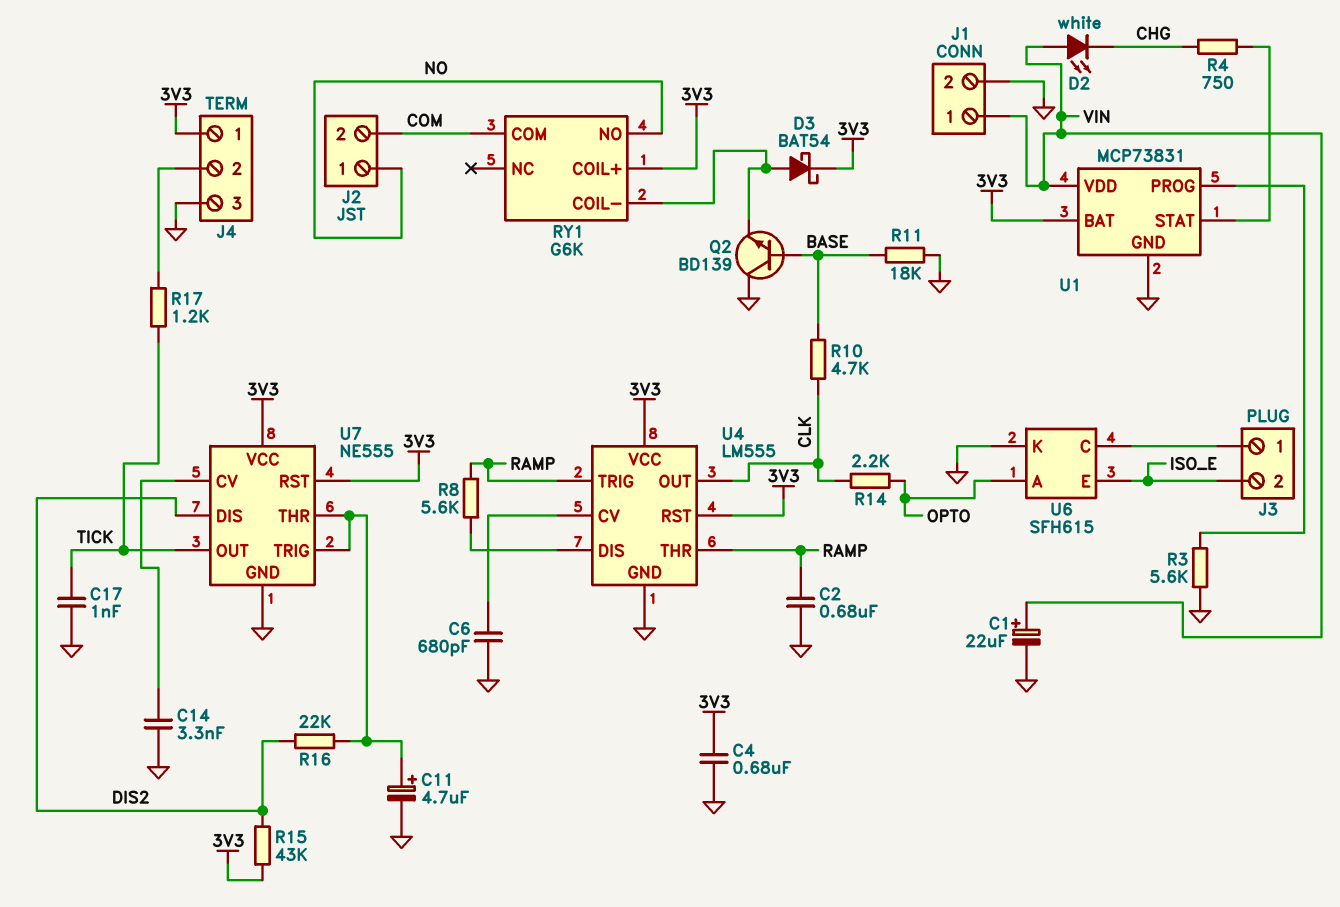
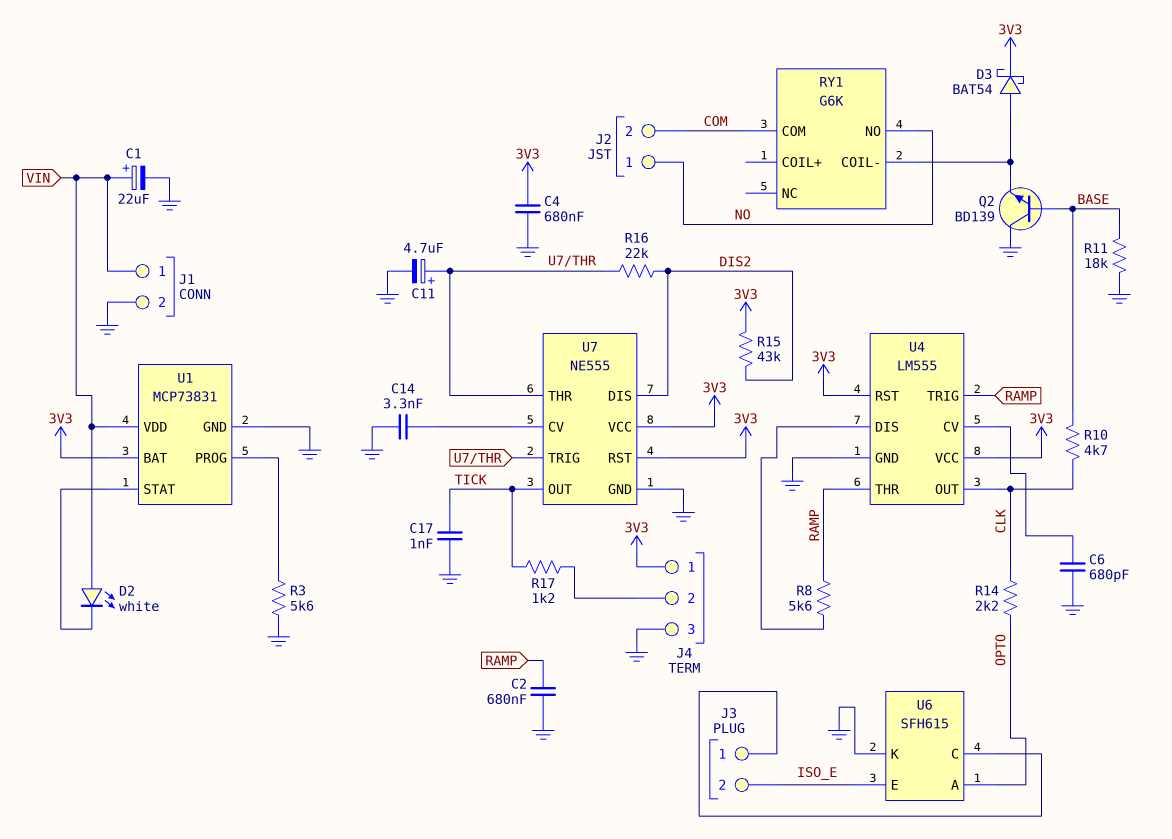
D2: LED white (A VIN, K CHG) -> LED white (A VIN, K U1/STAT)
R4: 750 (CHG, U1/STAT) -> none
RY1 pin COIL+: 3V3 -> none

